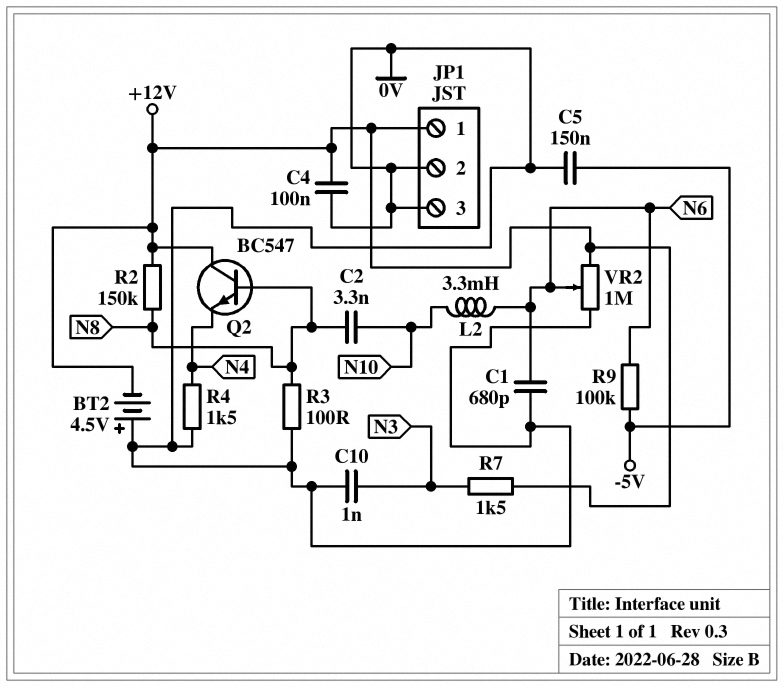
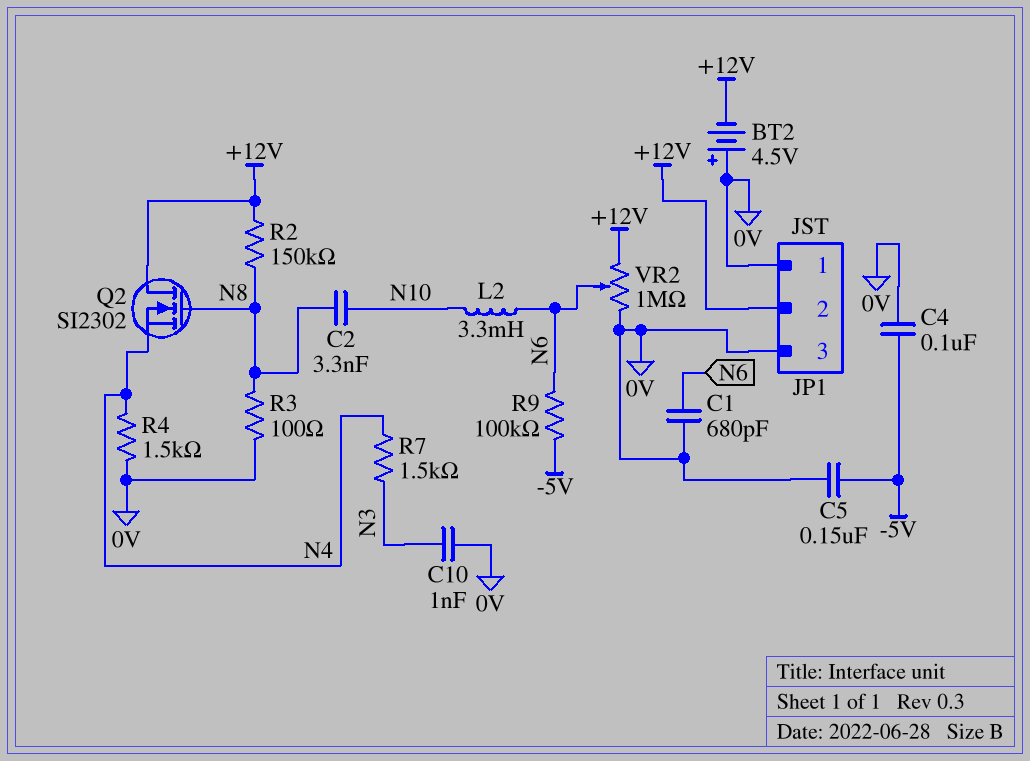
C4: 100nF (+12V, 0V) -> 100nF (-5V, 0V)
JP1 pin 1: +12V -> 0V
JP1 pin 2: 0V -> +12V
Q2: NPN BC547 (B N8, C +12V, E N4) -> NMOS SI2302 (G N8, D +12V, S N4)
R7: 1.5k (+12V, N3) -> 1.5k (N3, N4)

